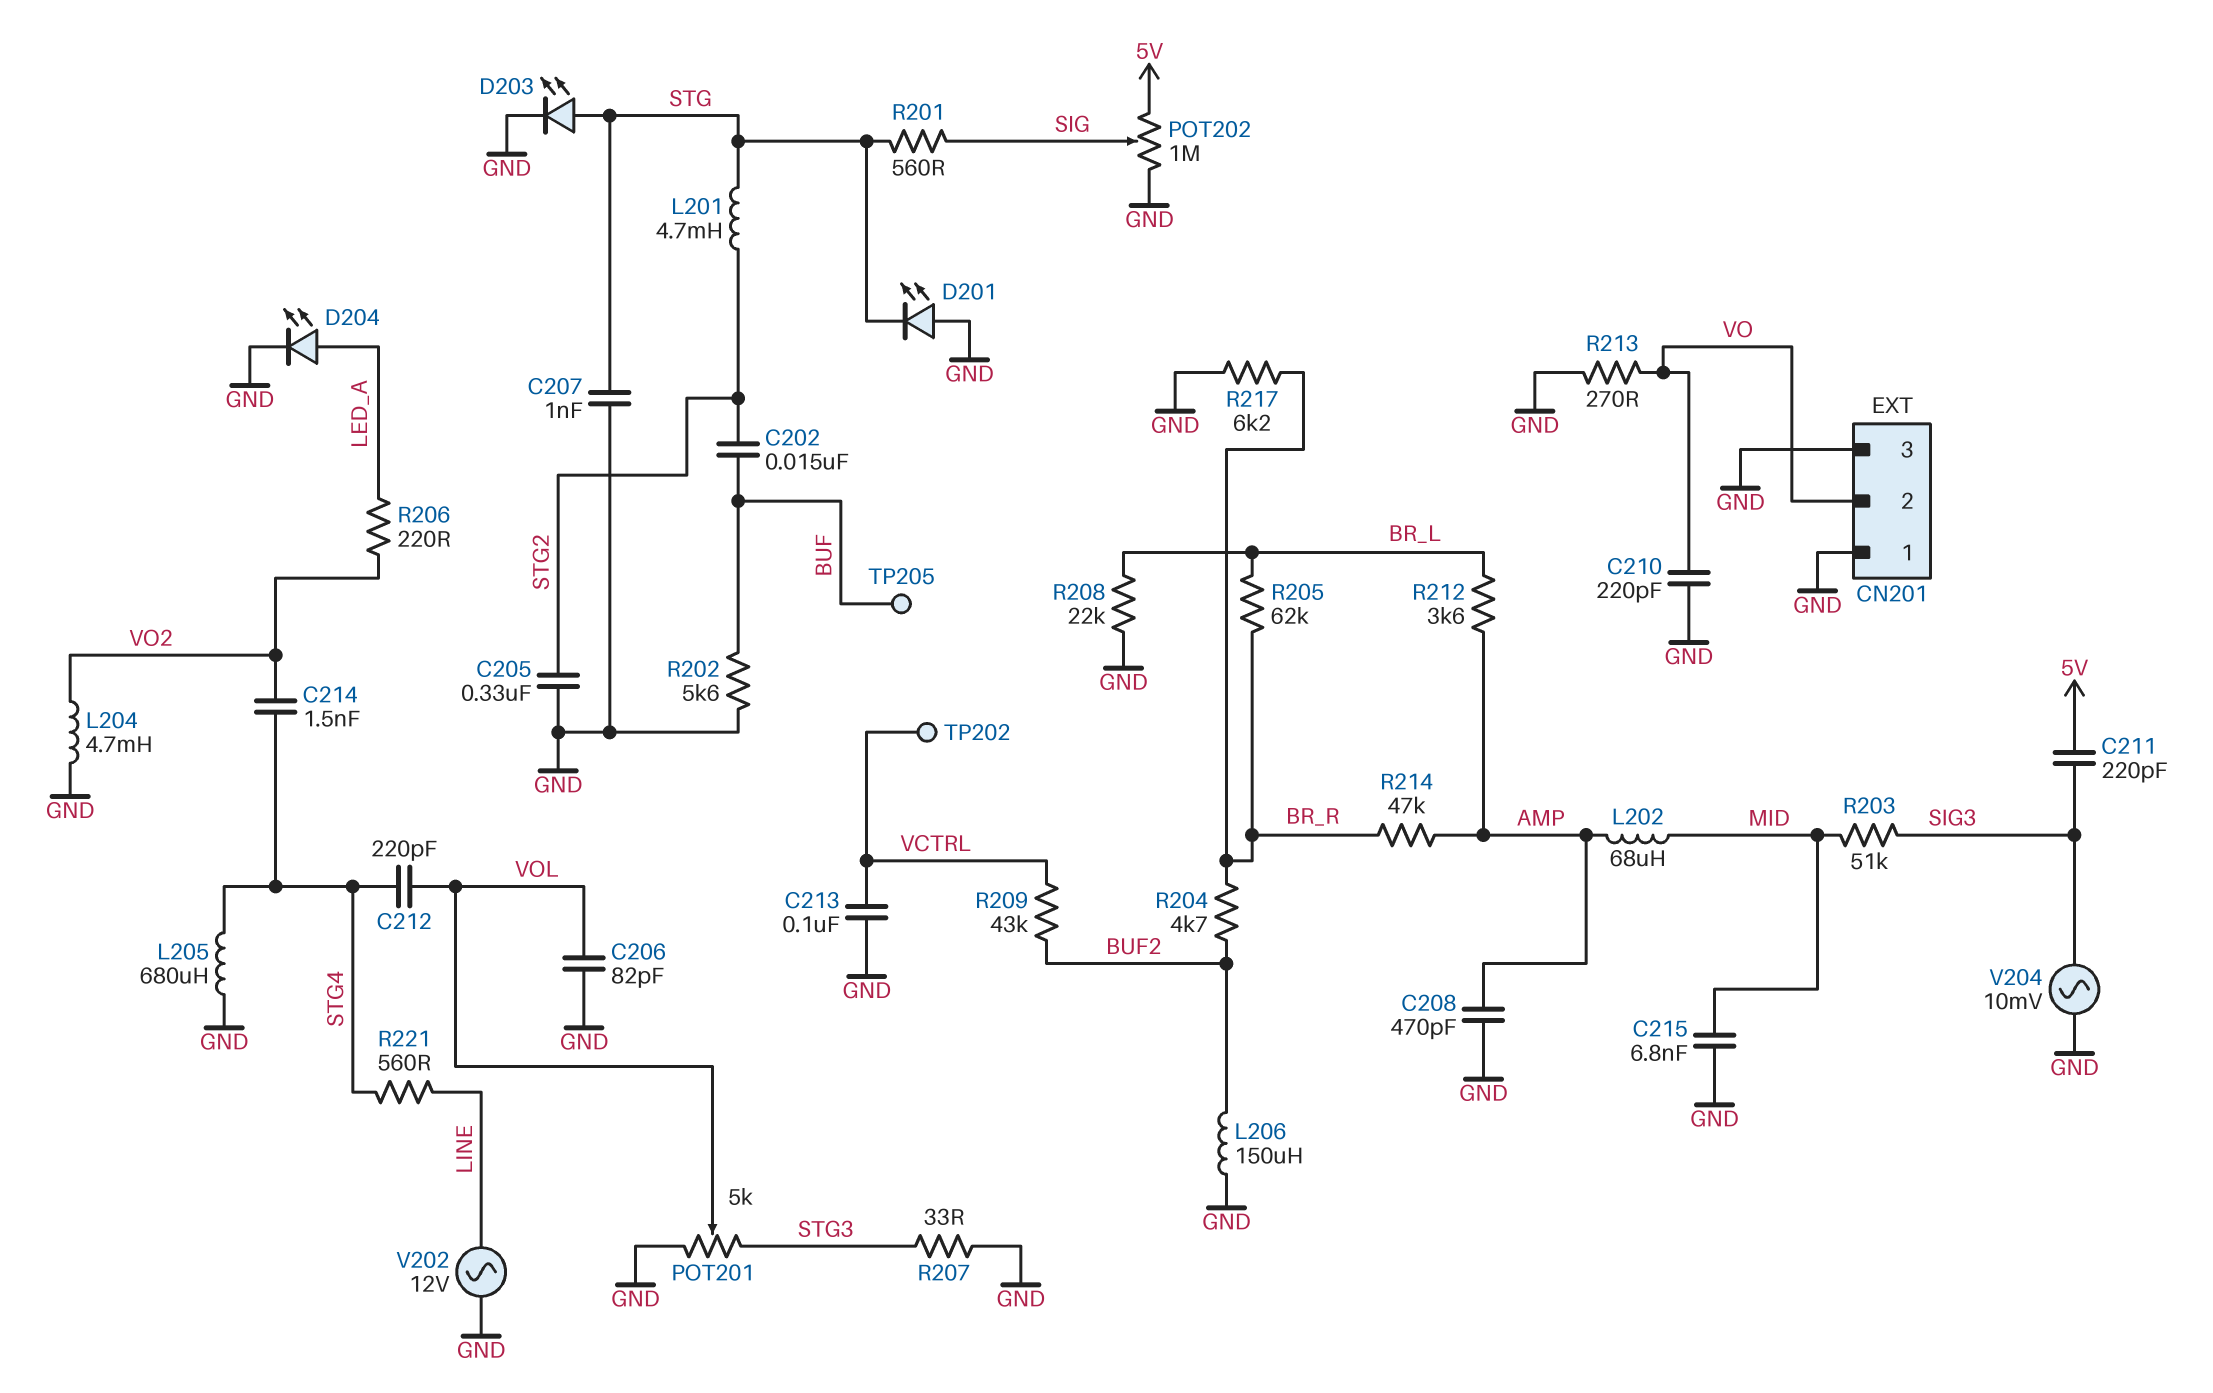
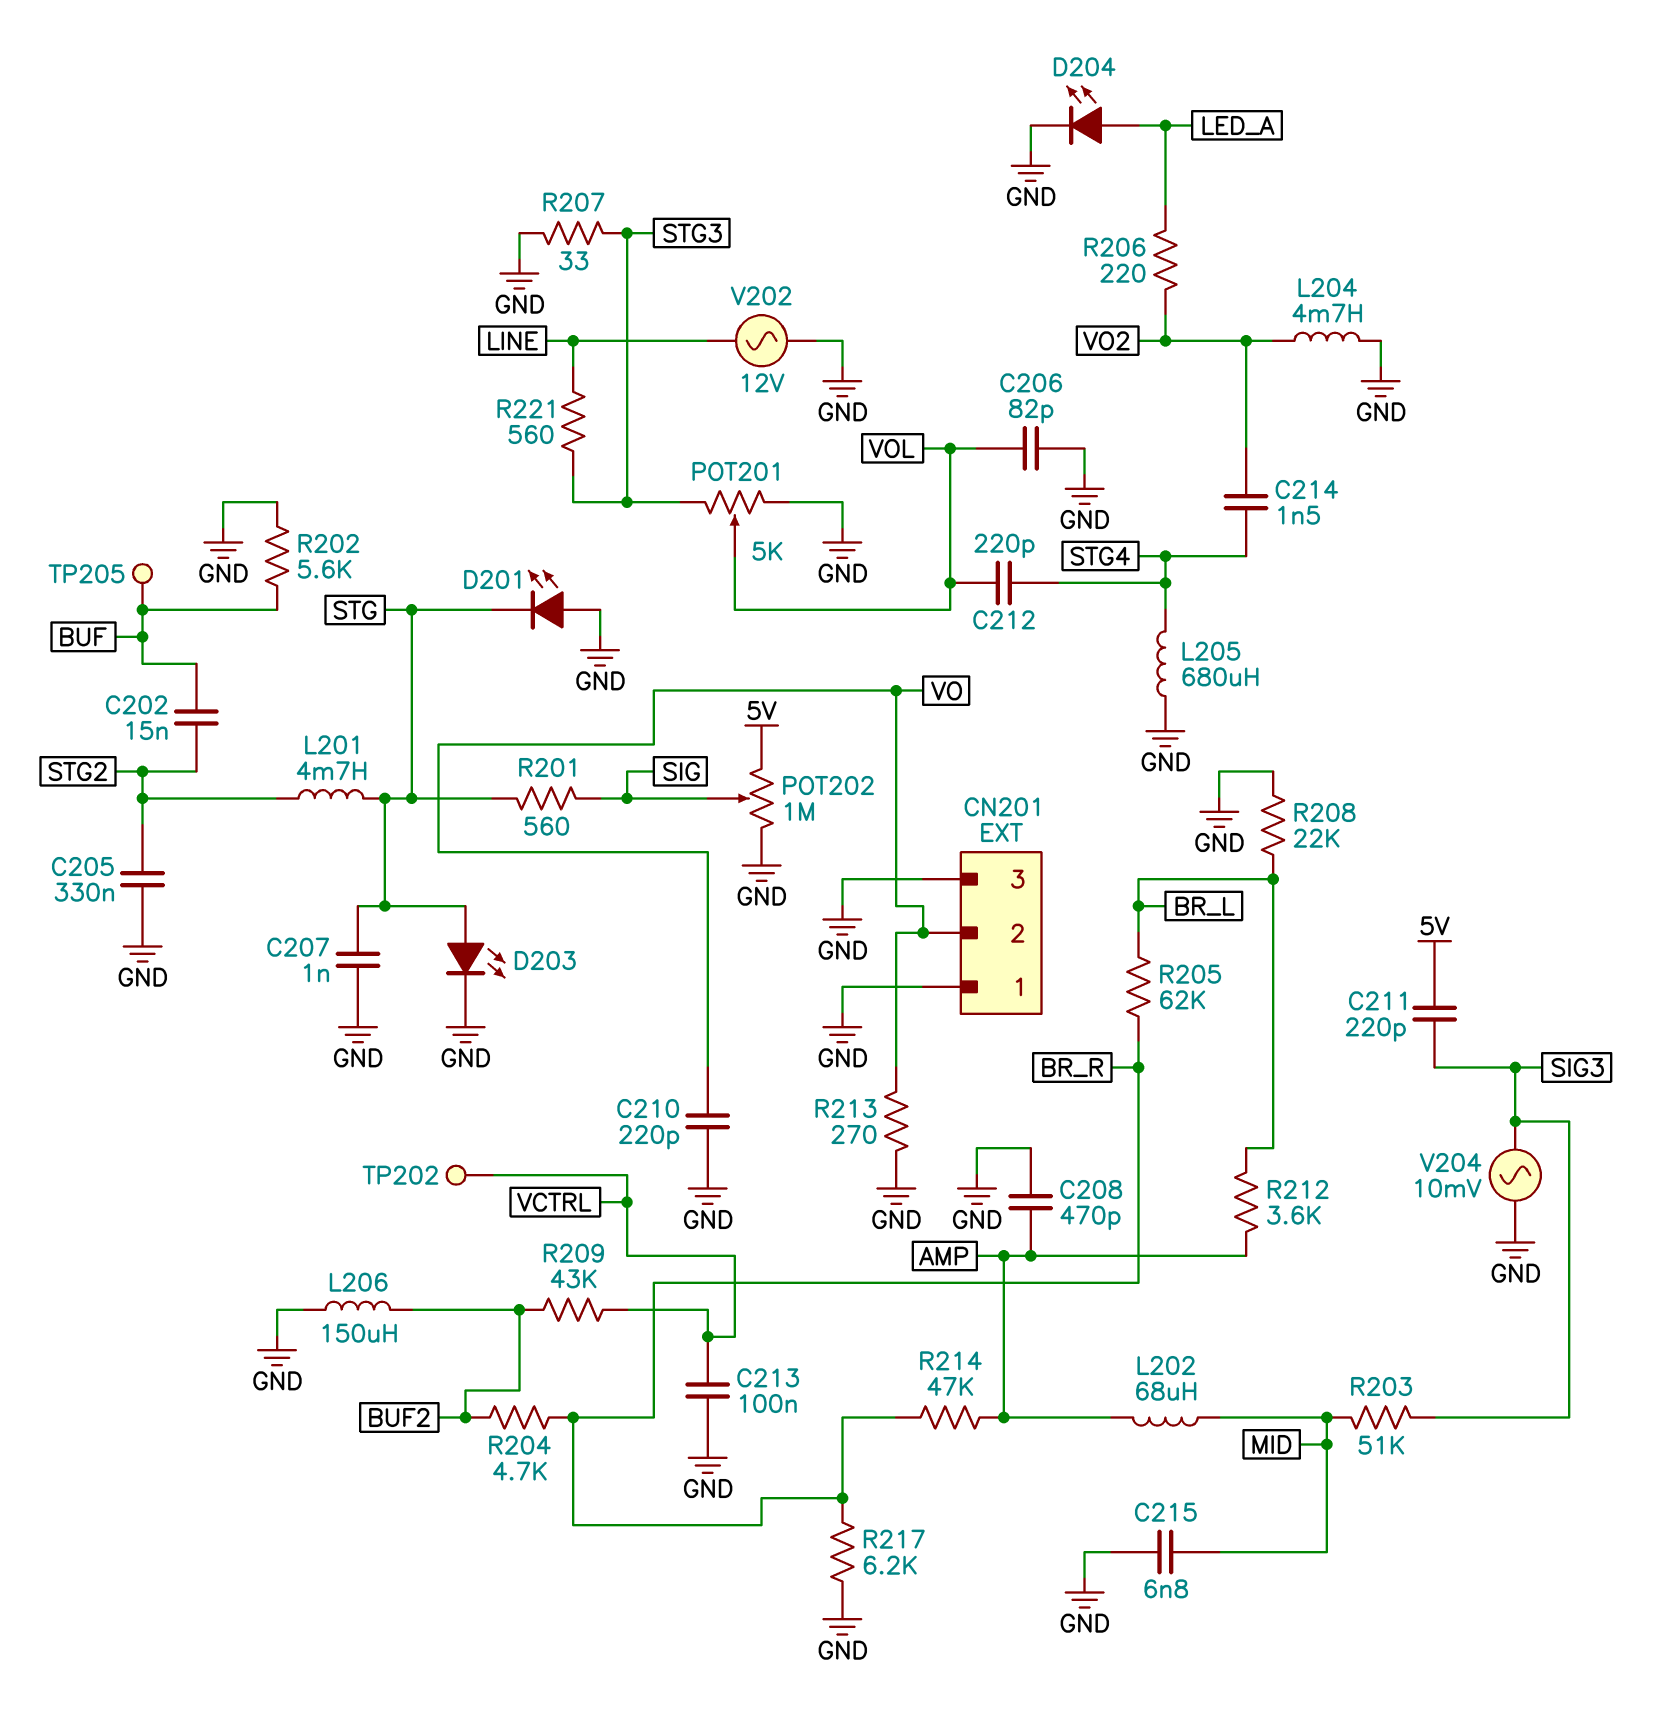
R221: 560 (LINE, STG4) -> 560 (LINE, STG3)

